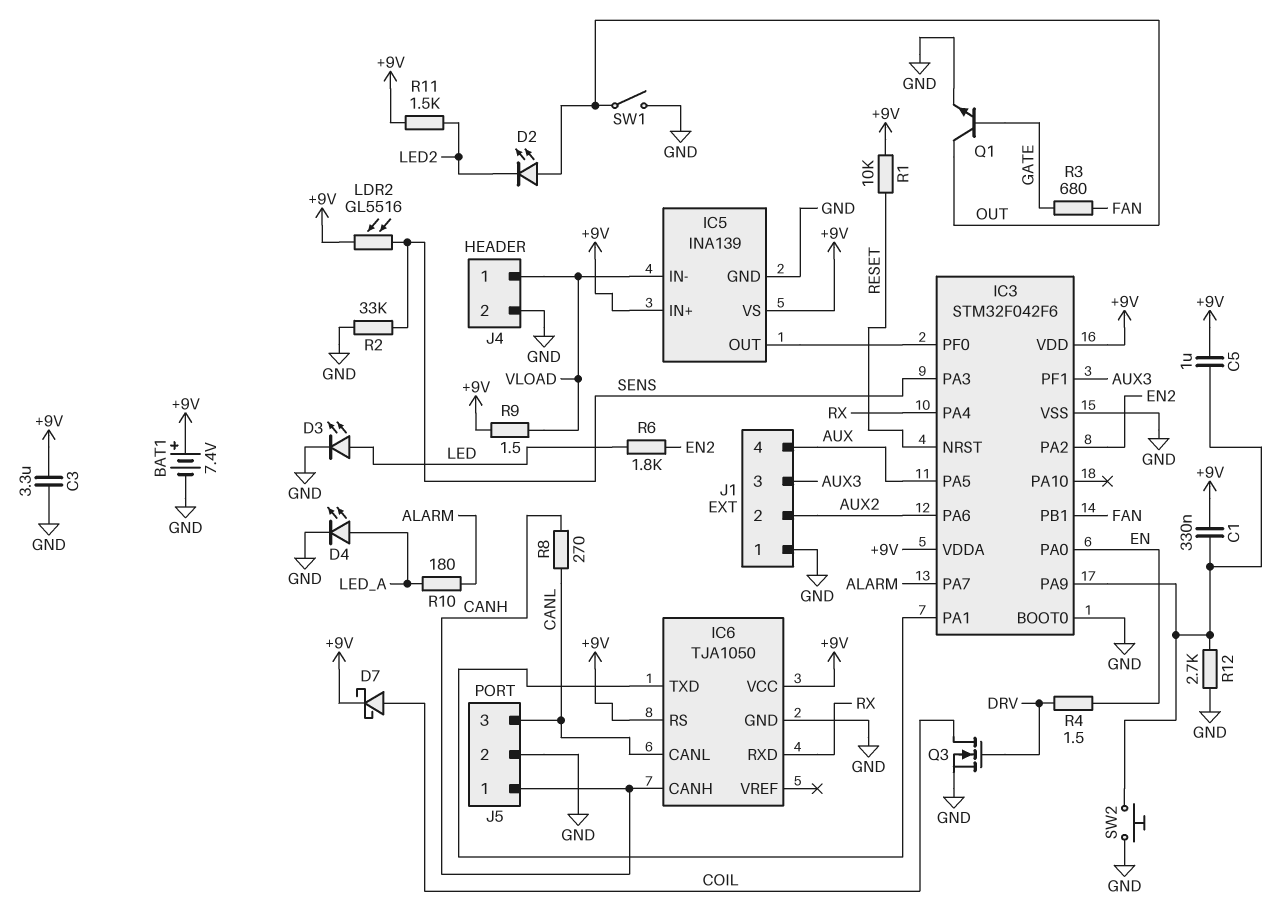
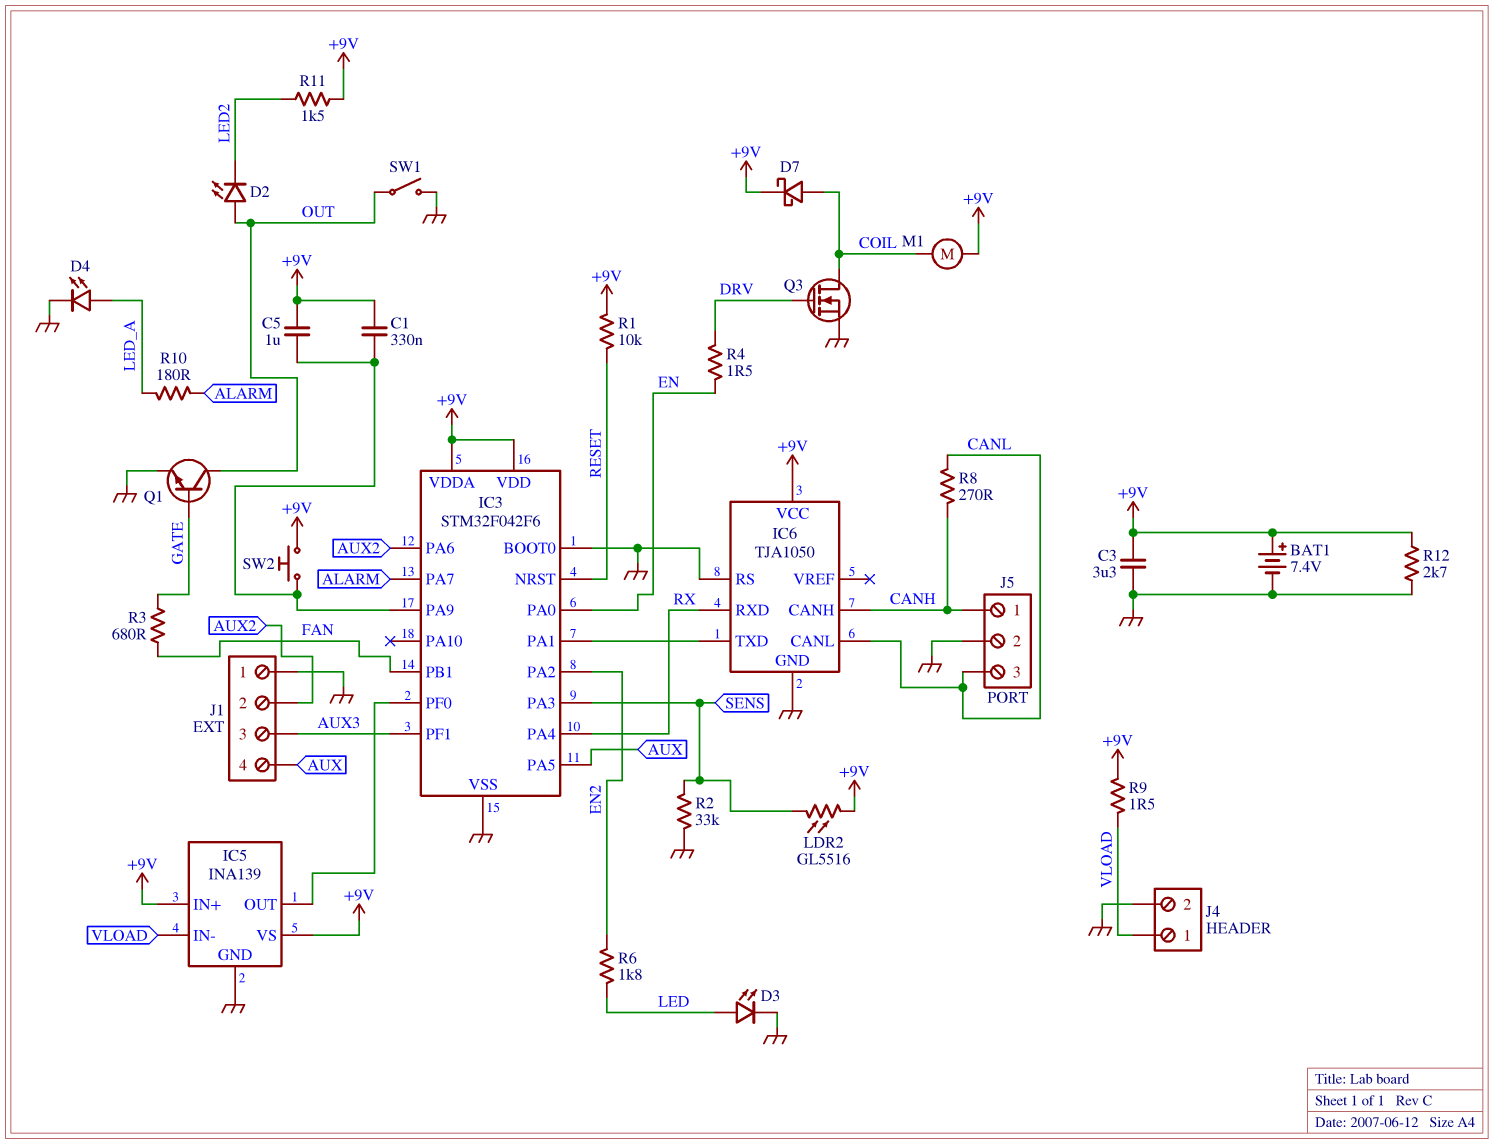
IC6 pin RS: +9V -> GND
M1: none -> motor (+9V, COIL)
R12: 2.7k (GND, IC3/PA9) -> 2.7k (+9V, GND)
SW2: button (GND, IC3/PA9) -> button (+9V, IC3/PA9)

